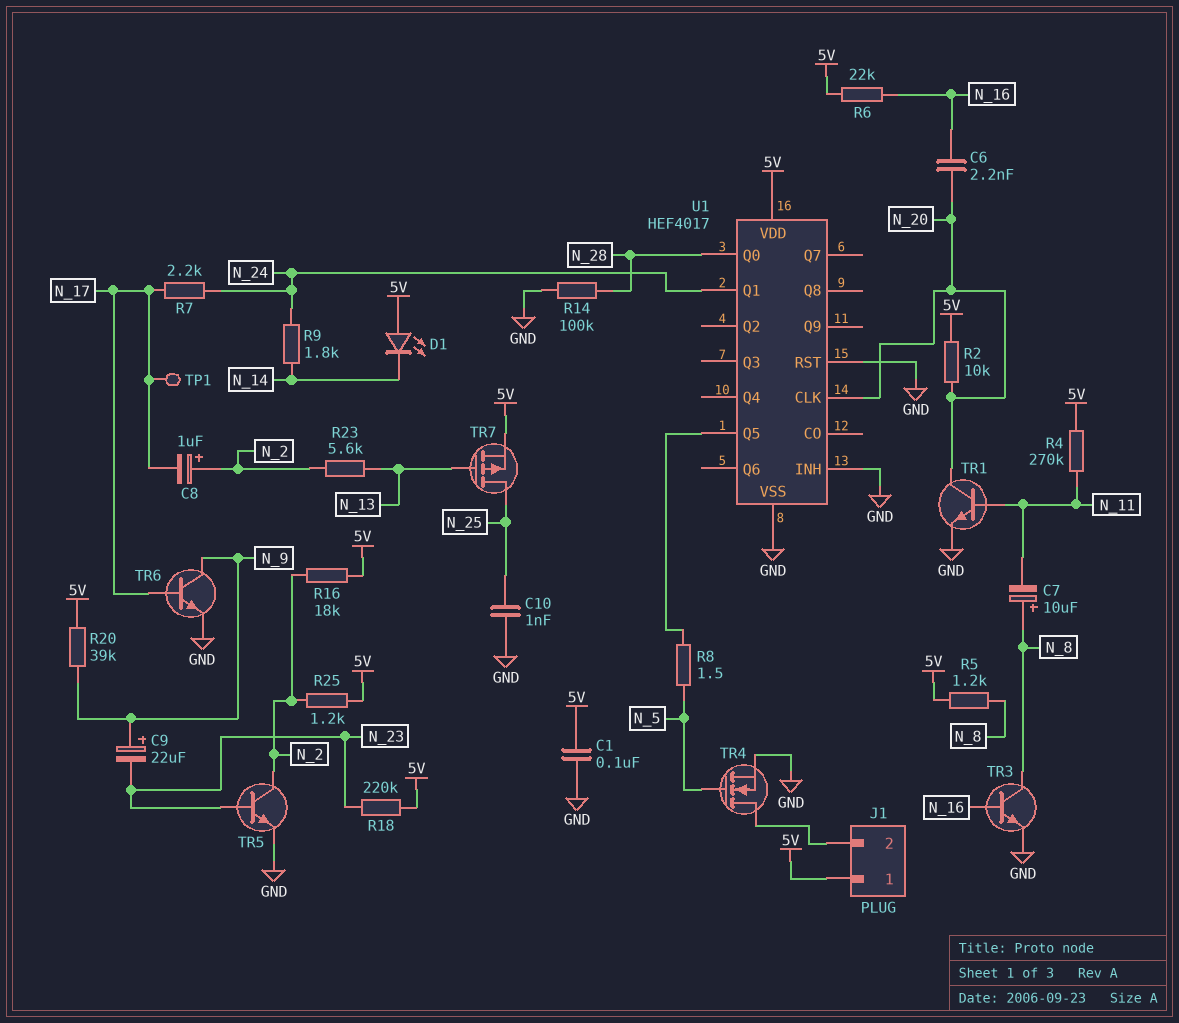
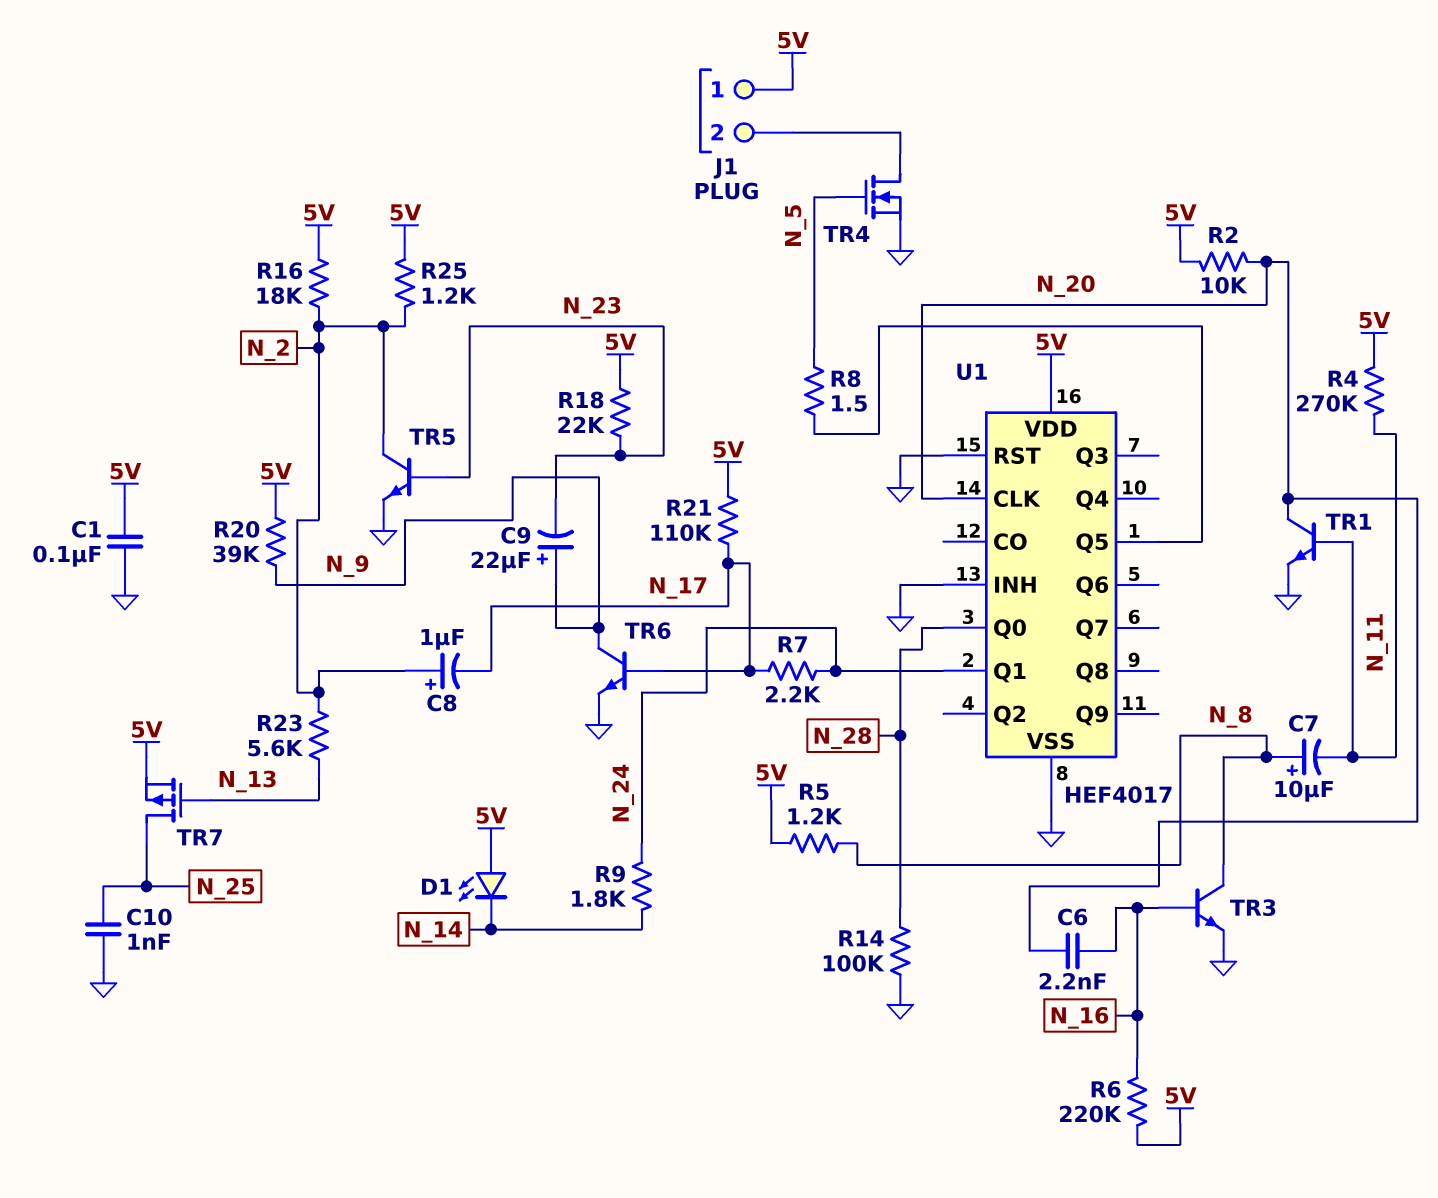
R6: 22k (5V, N_16) -> 220k (5V, N_16)
R18: 220k (5V, N_23) -> 22k (5V, N_23)
R21: none -> 110k (5V, N_17)
TP1: test point (N_17) -> none

